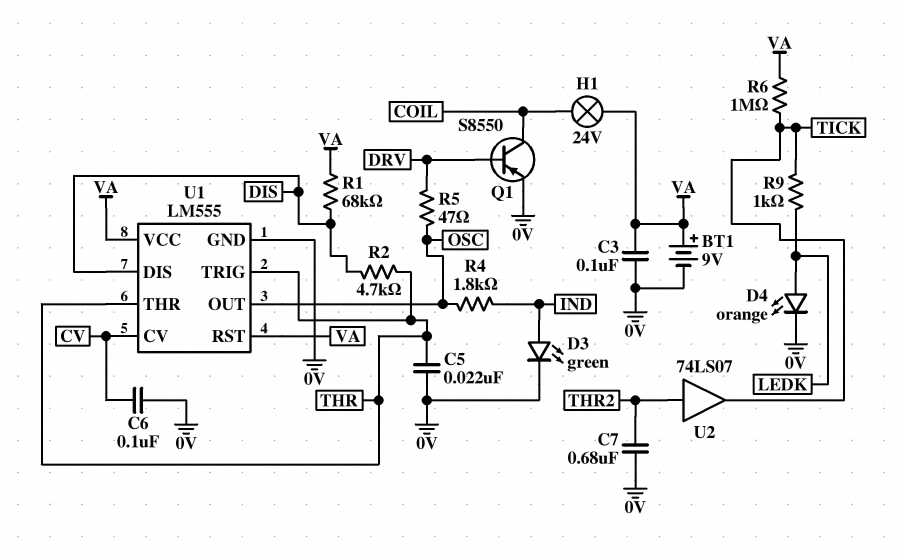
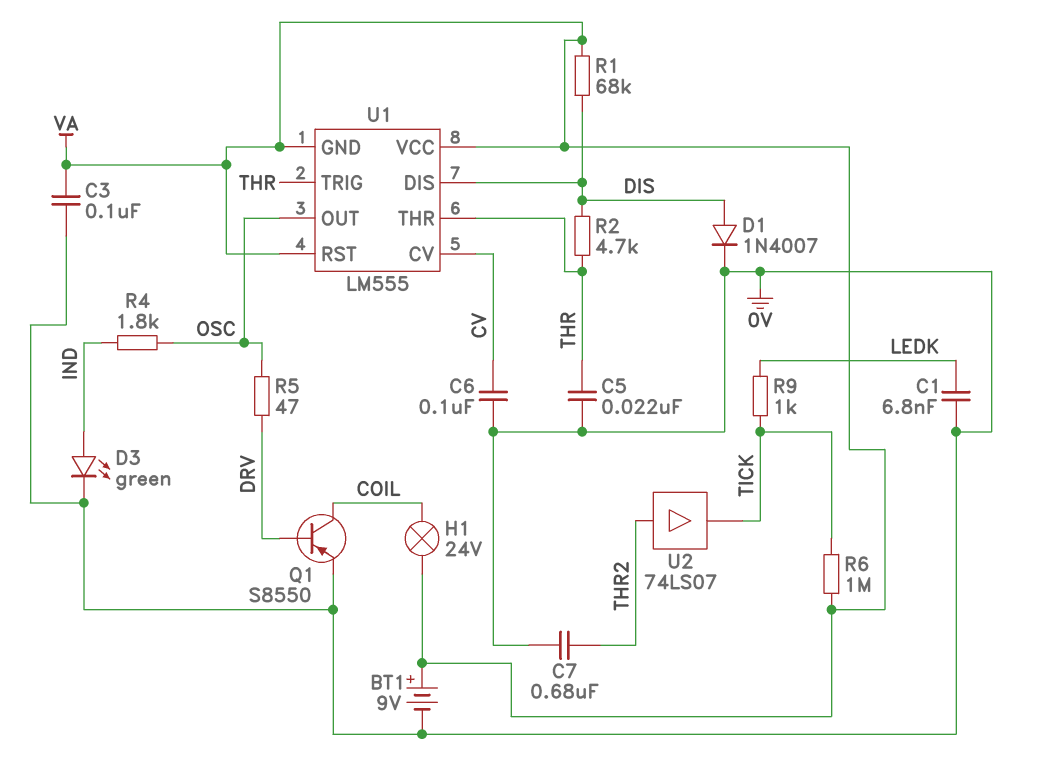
C1: none -> 6.8nF (0V, LEDK)
D1: none -> diode 1N4007 (A DIS, K 0V)
D4: LED orange (A LEDK, K 0V) -> none
U1 pin GND: 0V -> VA

